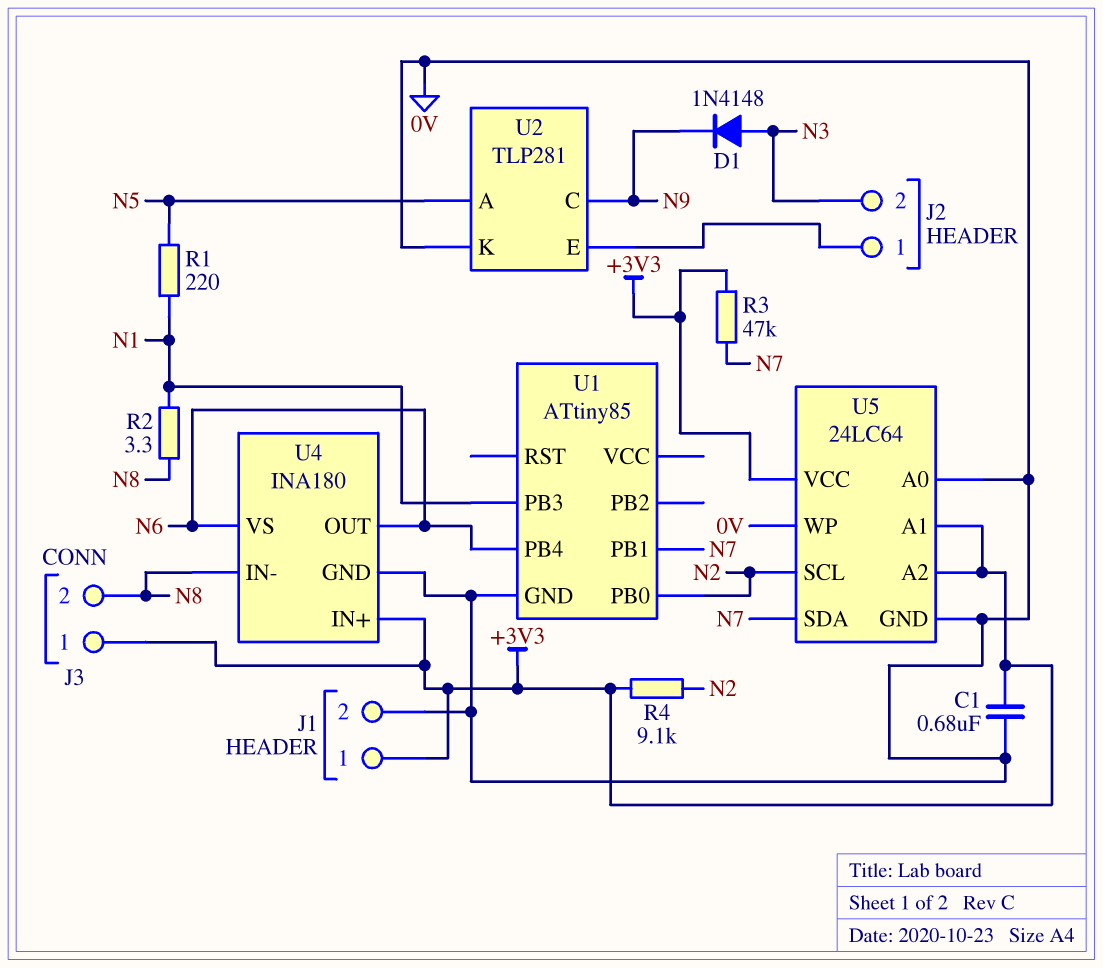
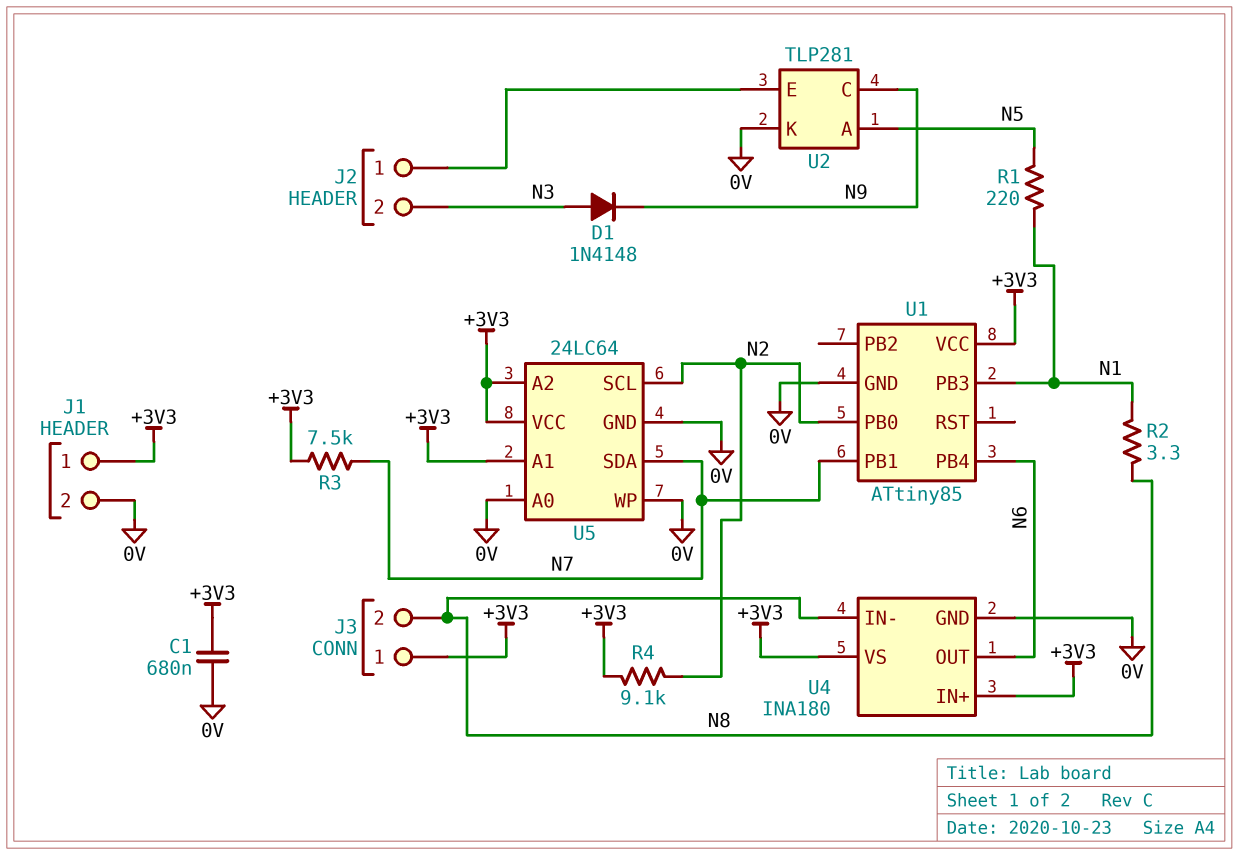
R3: 47k (+3V3, N7) -> 7.5k (+3V3, N7)
U1 pin VCC: none -> +3V3
U4 pin VS: N6 -> +3V3

